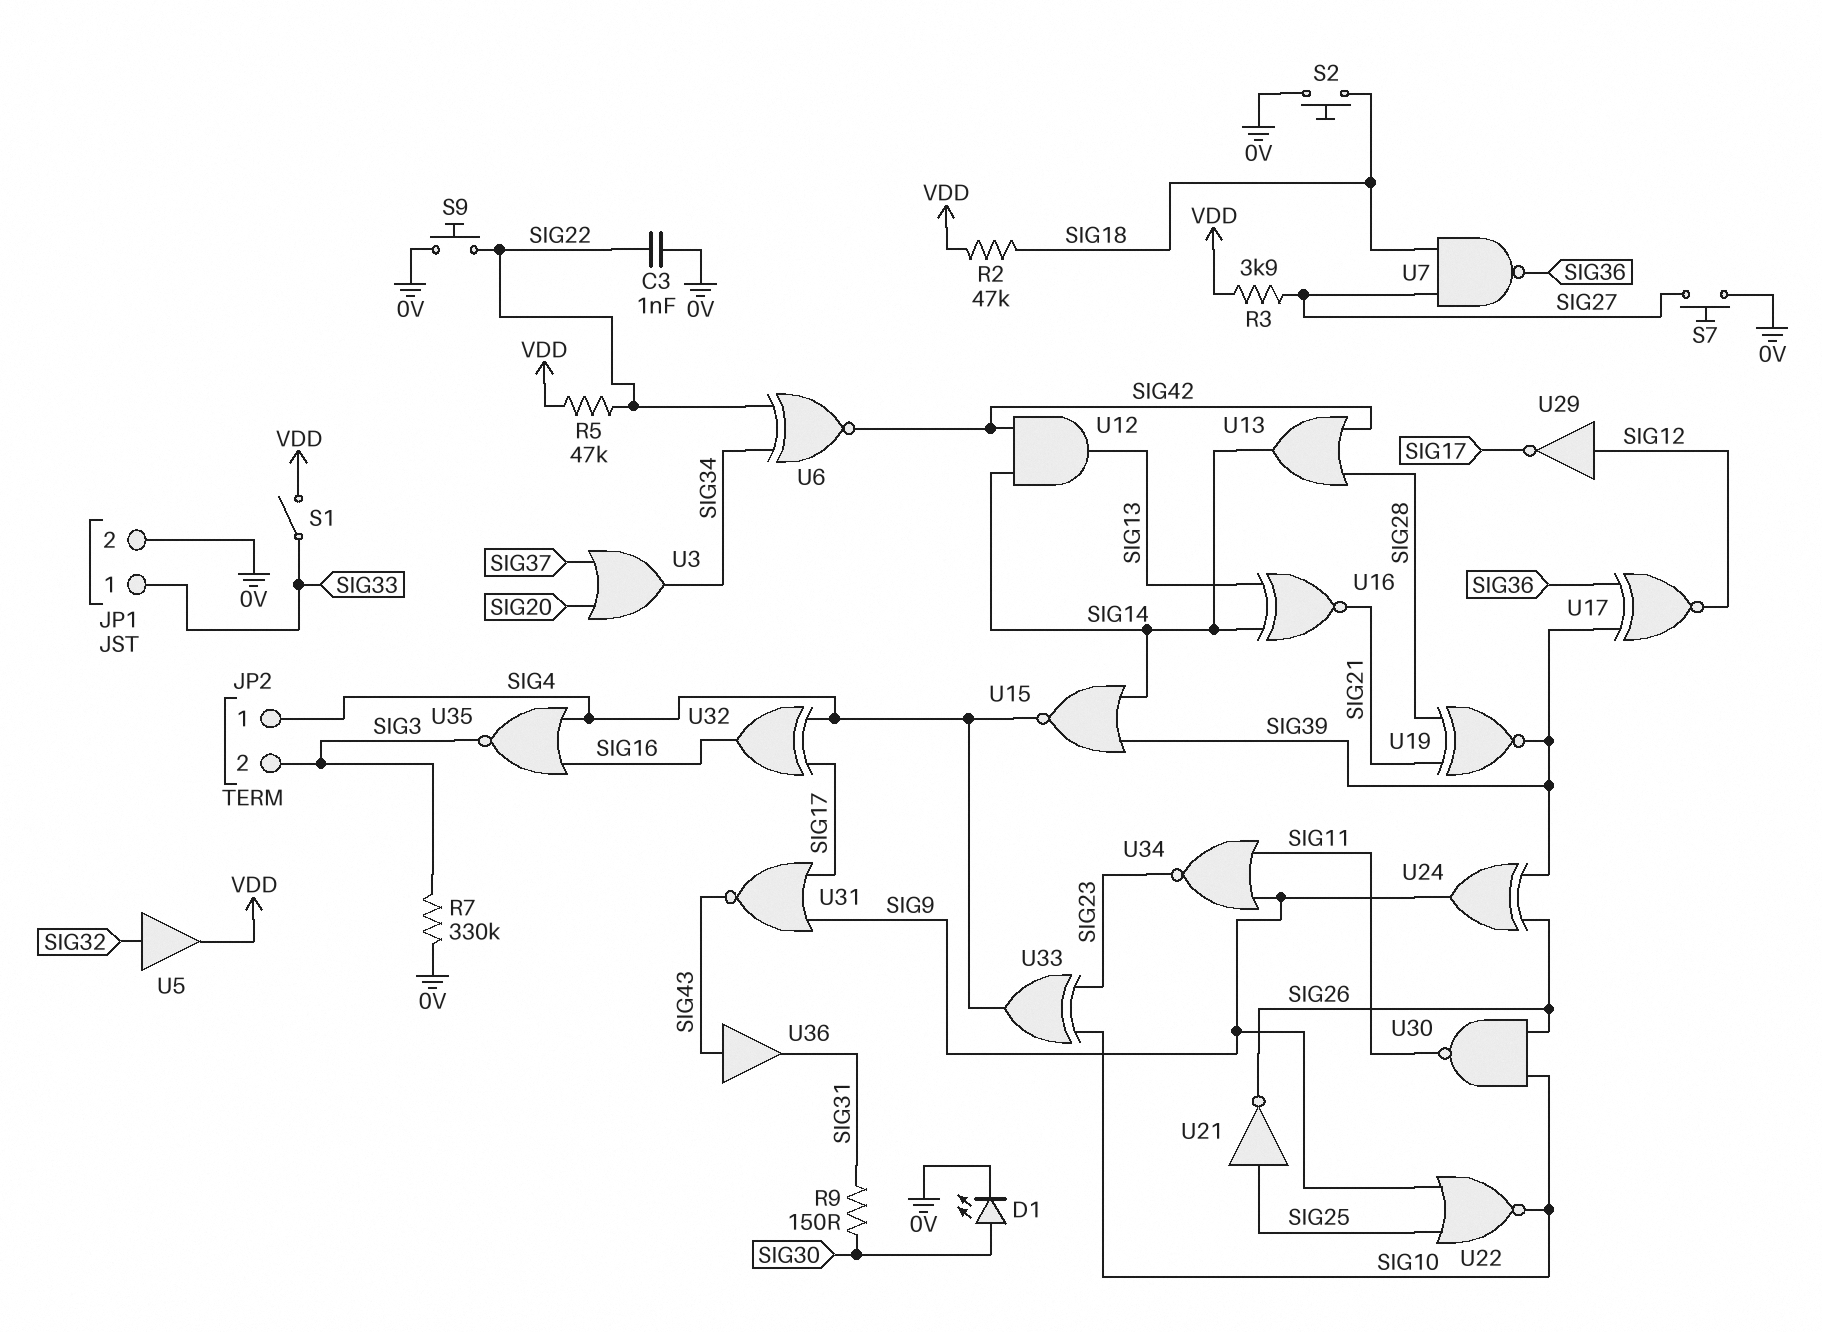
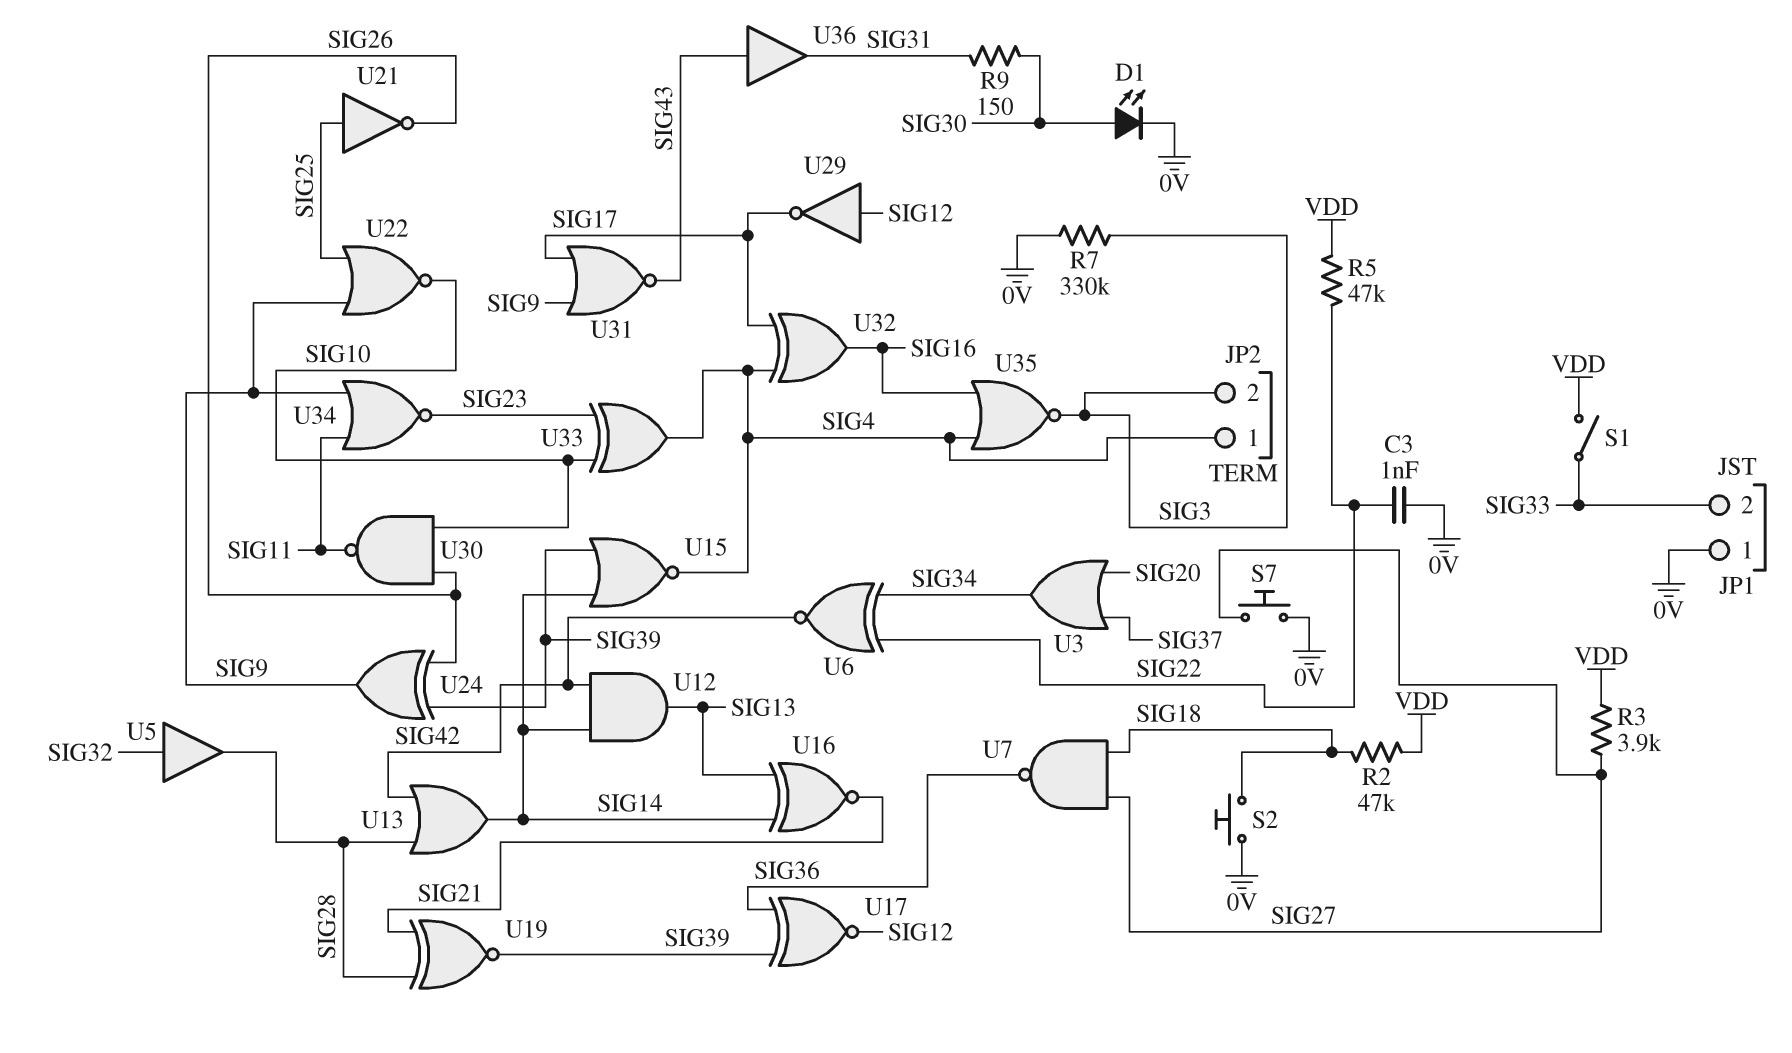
JP1 pin 1: SIG33 -> 0V
JP1 pin 2: 0V -> SIG33
S9: button (0V, SIG22) -> none
U5: buffer (in SIG32, out VDD) -> buffer (in SIG32, out SIG28)

